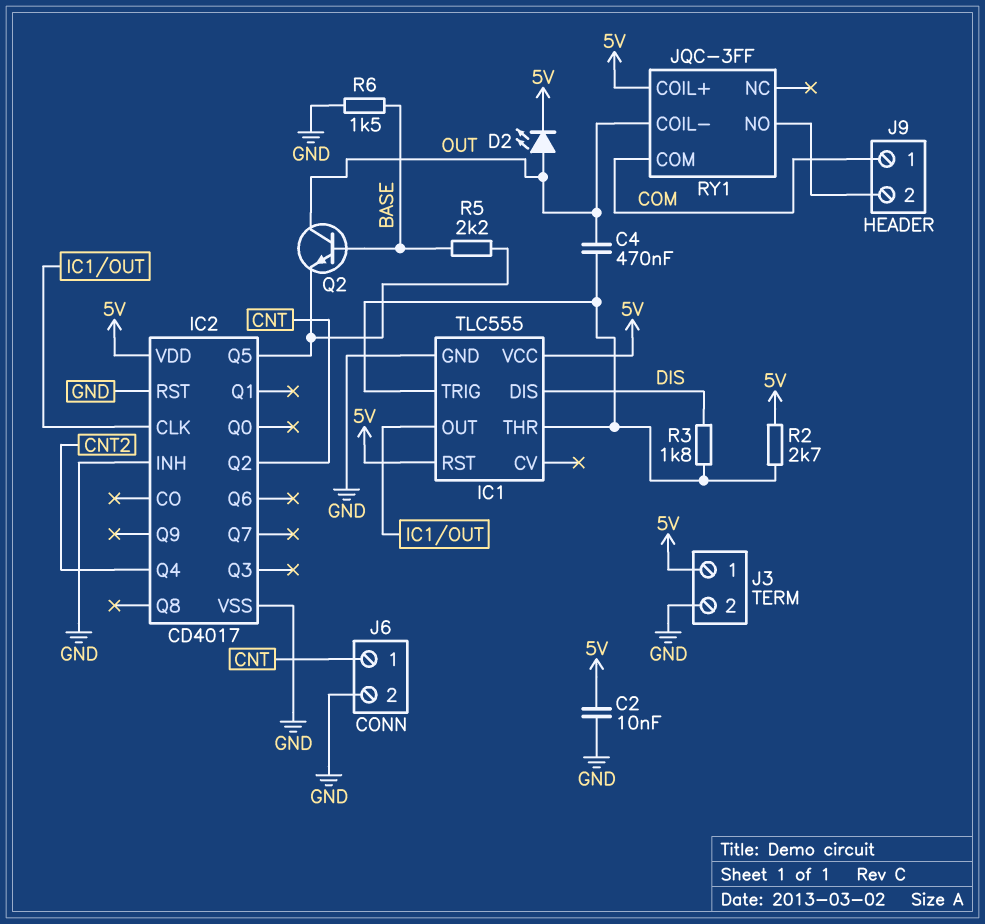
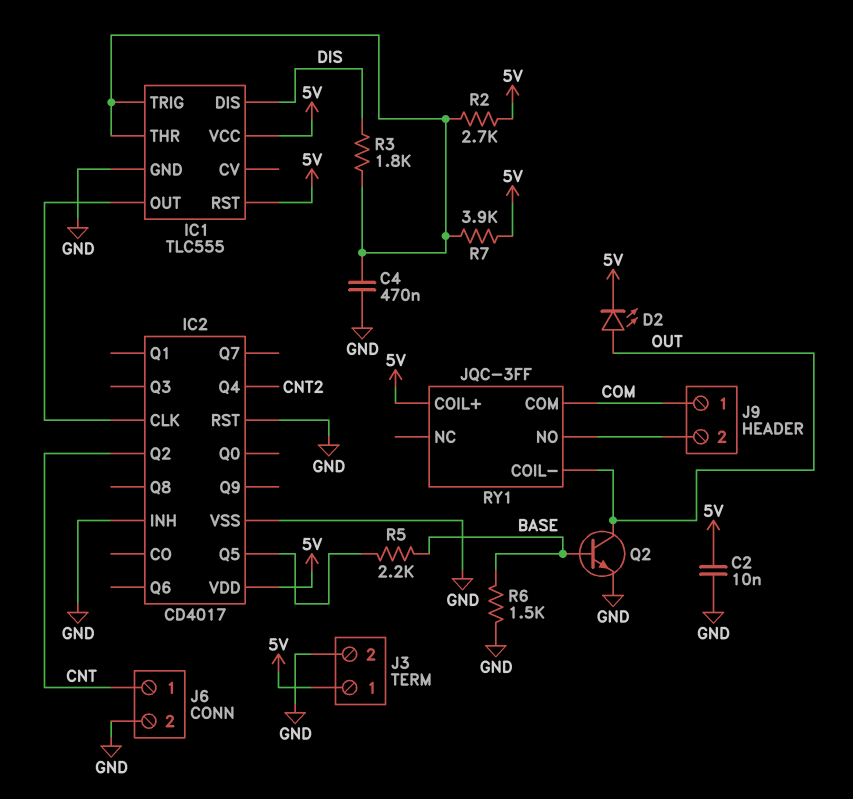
C4: 470nF (IC1/THR, OUT) -> 470nF (GND, IC1/THR)
Q2: NPN (B BASE, C OUT, E IC2/Q5) -> NPN (B BASE, C OUT, E GND)
R7: none -> 3.9k (5V, IC1/THR)

